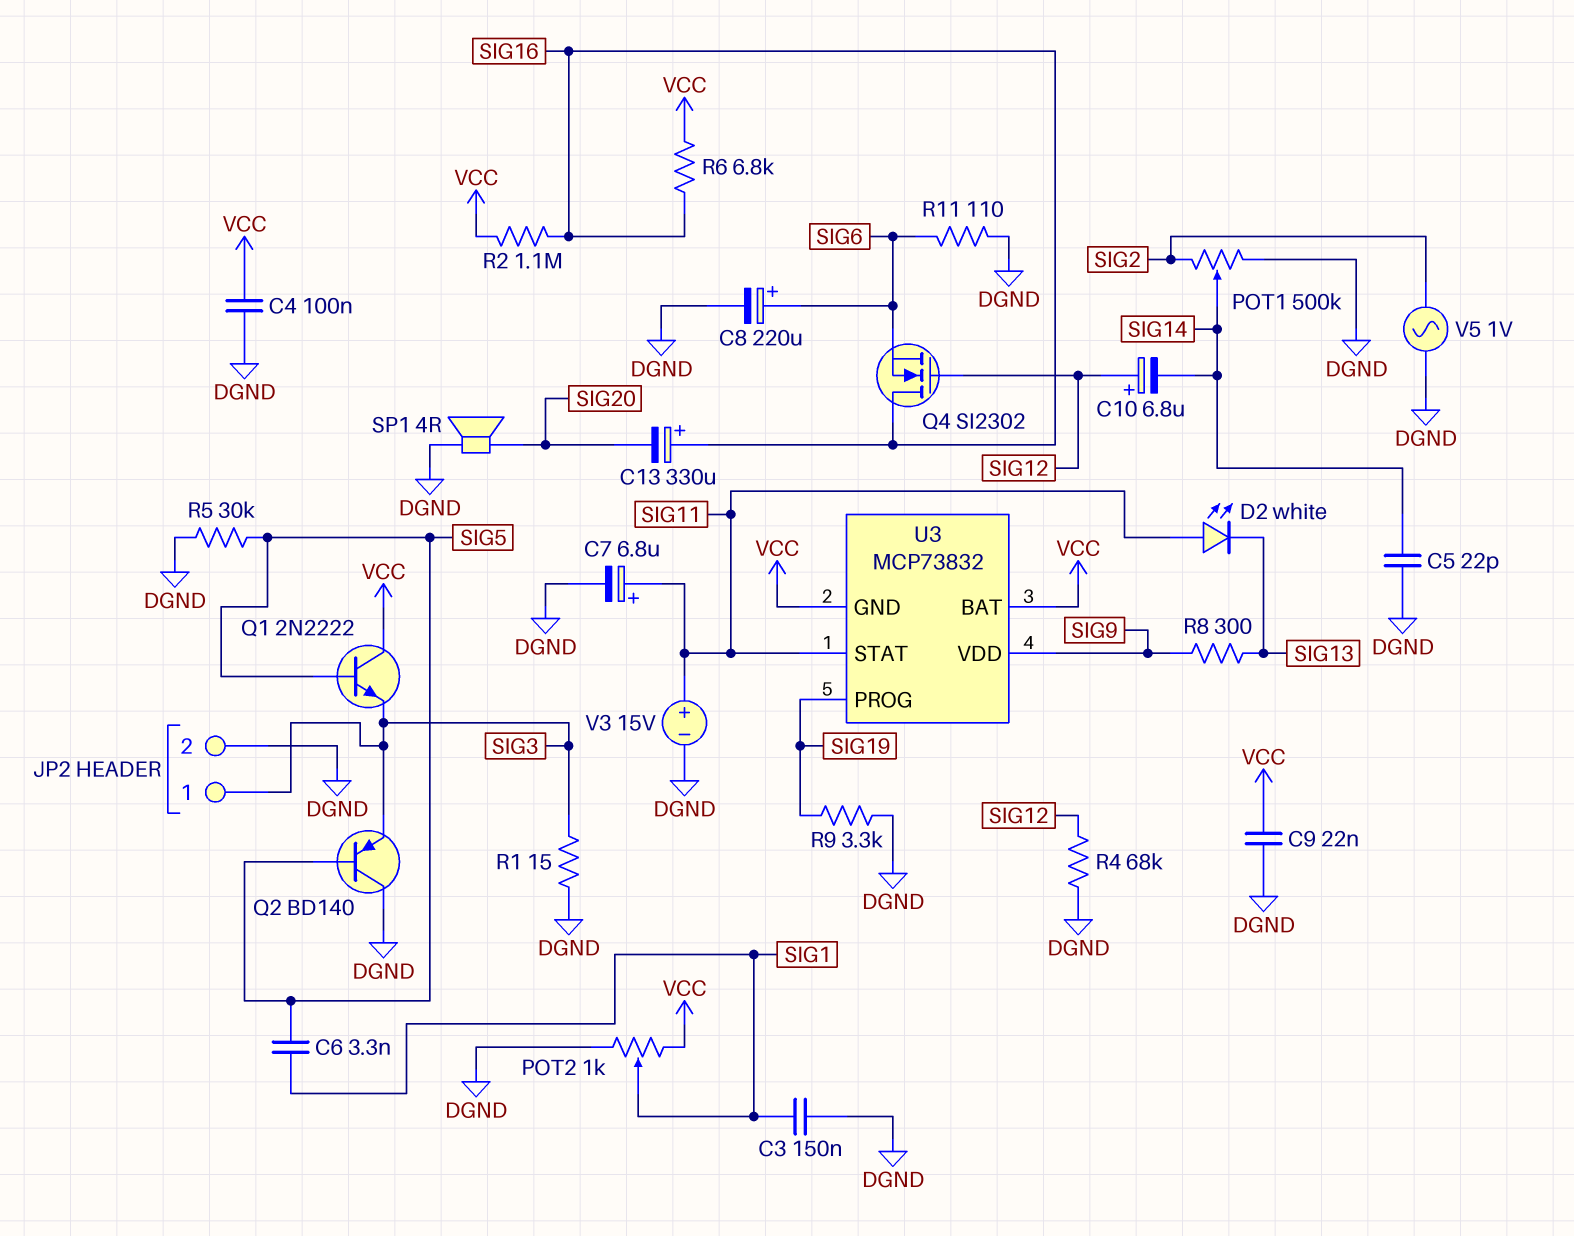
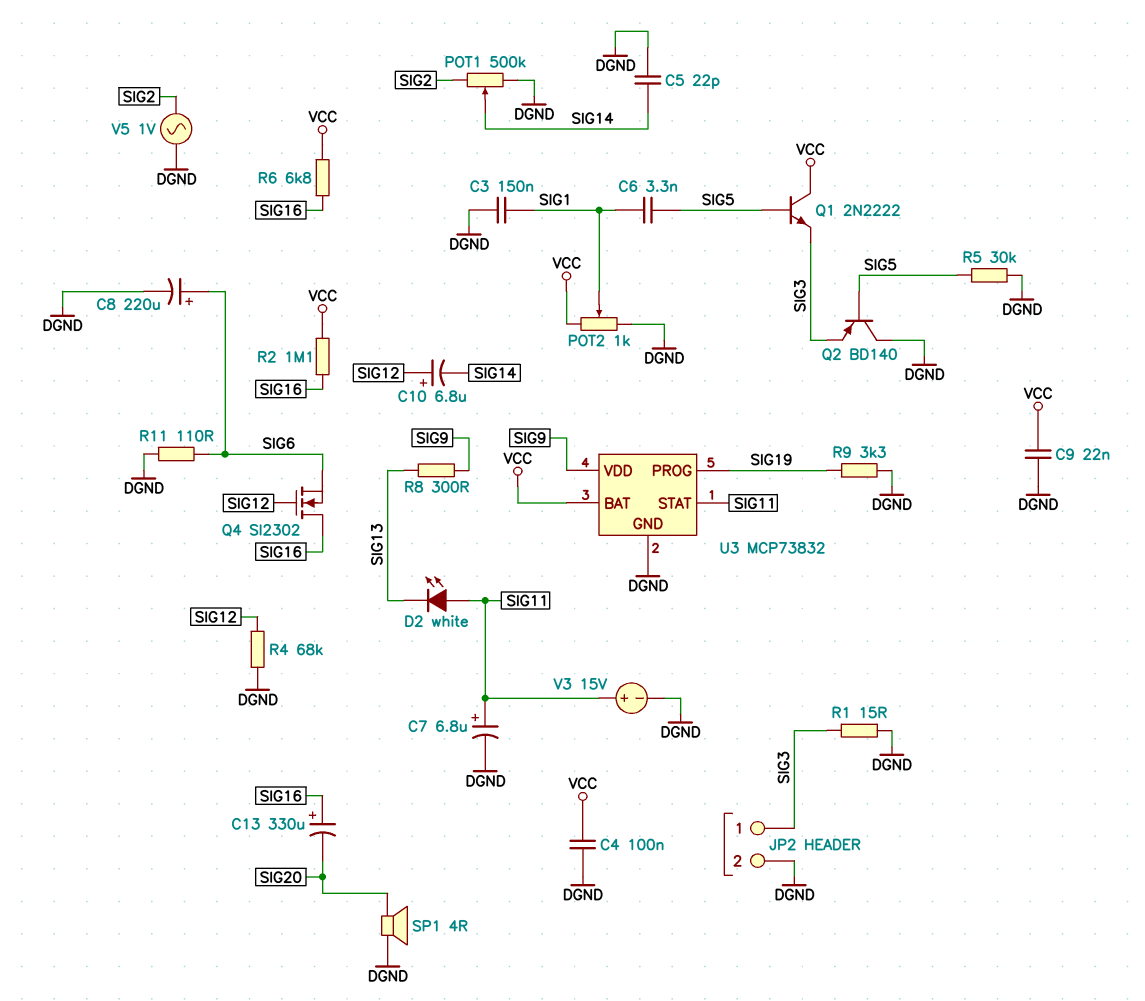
U3 pin GND: VCC -> DGND

